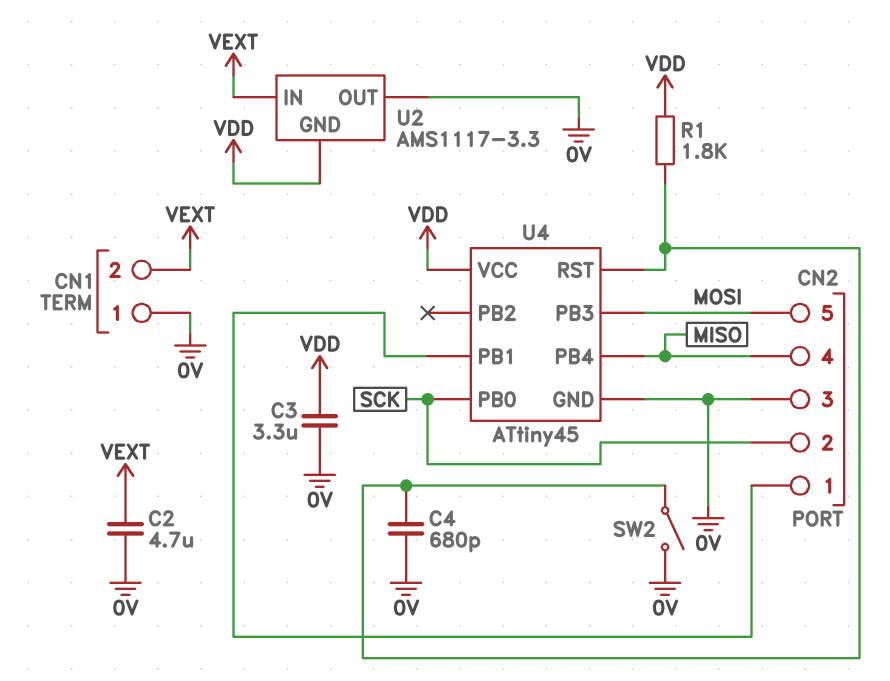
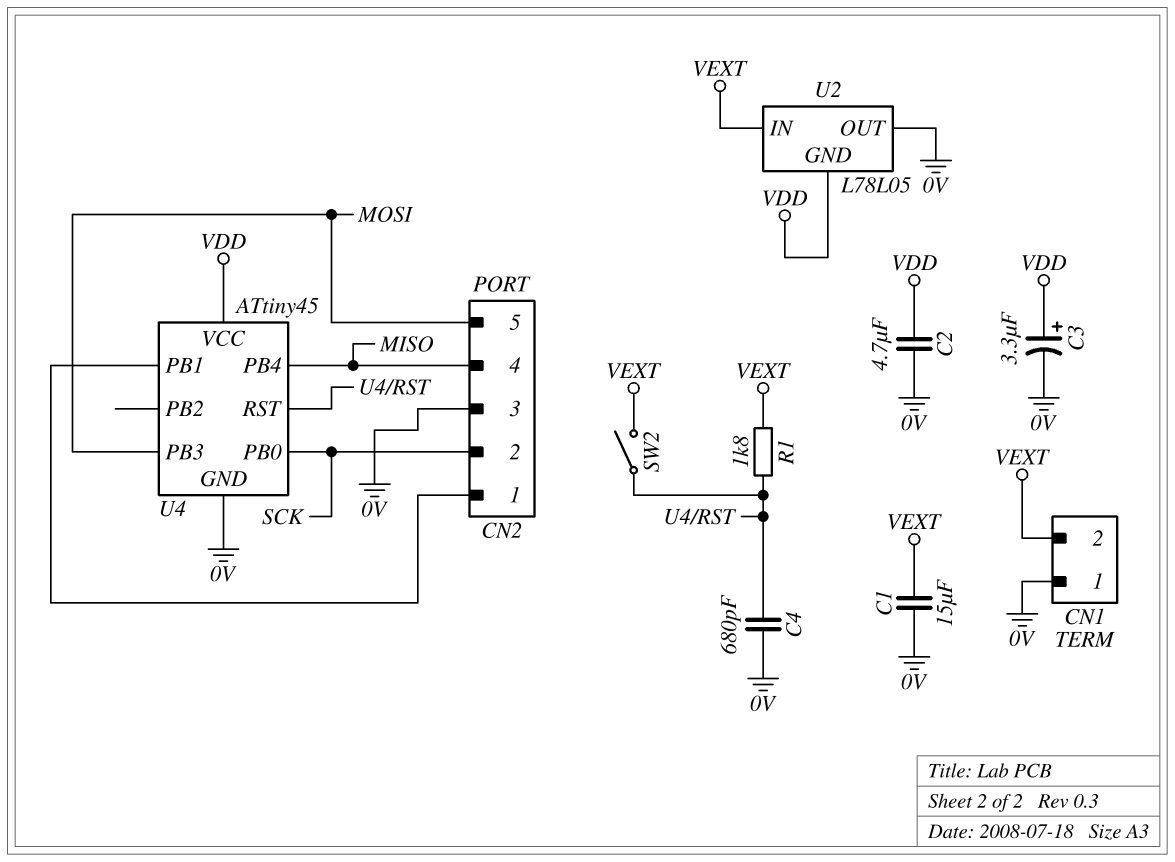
C1: none -> 15uF (0V, VEXT)
C2: 4.7uF (0V, VEXT) -> 4.7uF (0V, VDD)
C3: 3.3uF (0V, VDD) -> 3.3uF (plus VDD, minus 0V)
R1: 1.8k (U4/RST, VDD) -> 1.8k (U4/RST, VEXT)
SW2: switch (0V, U4/RST) -> switch (U4/RST, VEXT)
U2: AMS1117-3.3 -> L78L05

